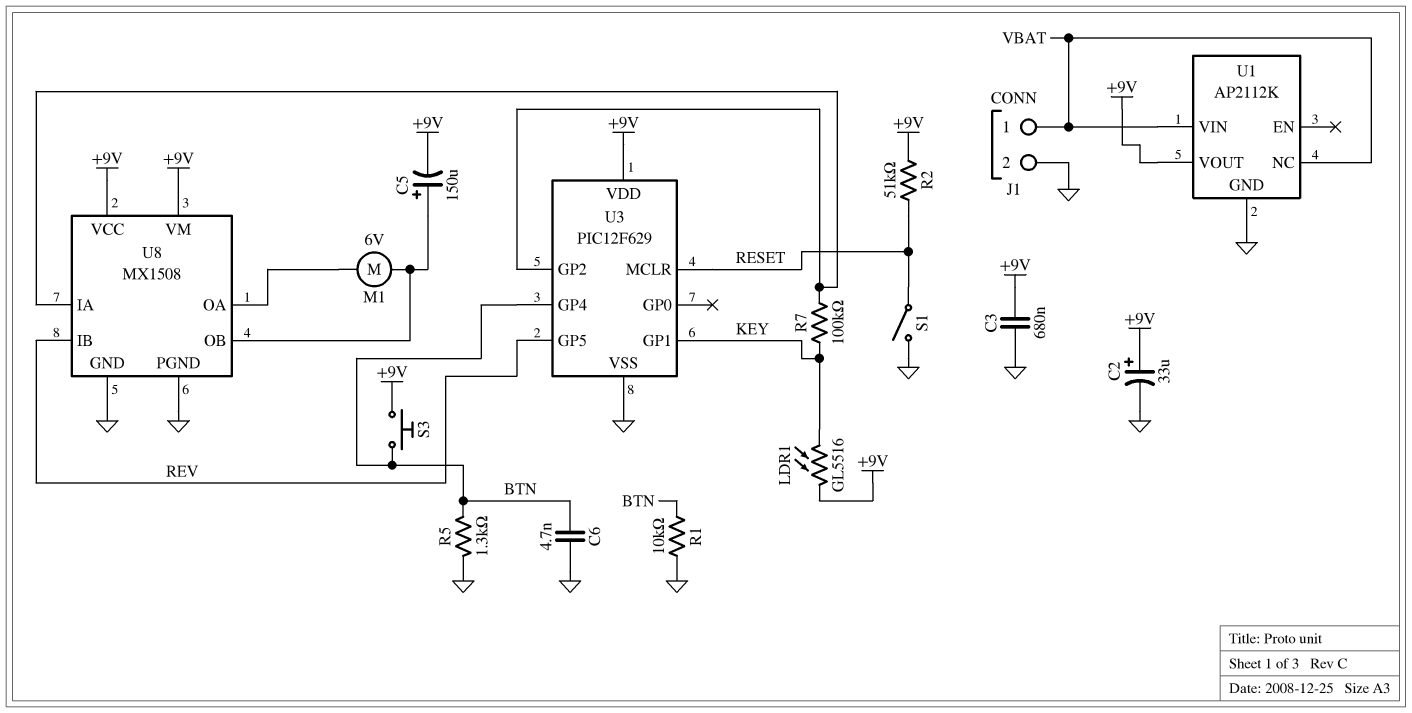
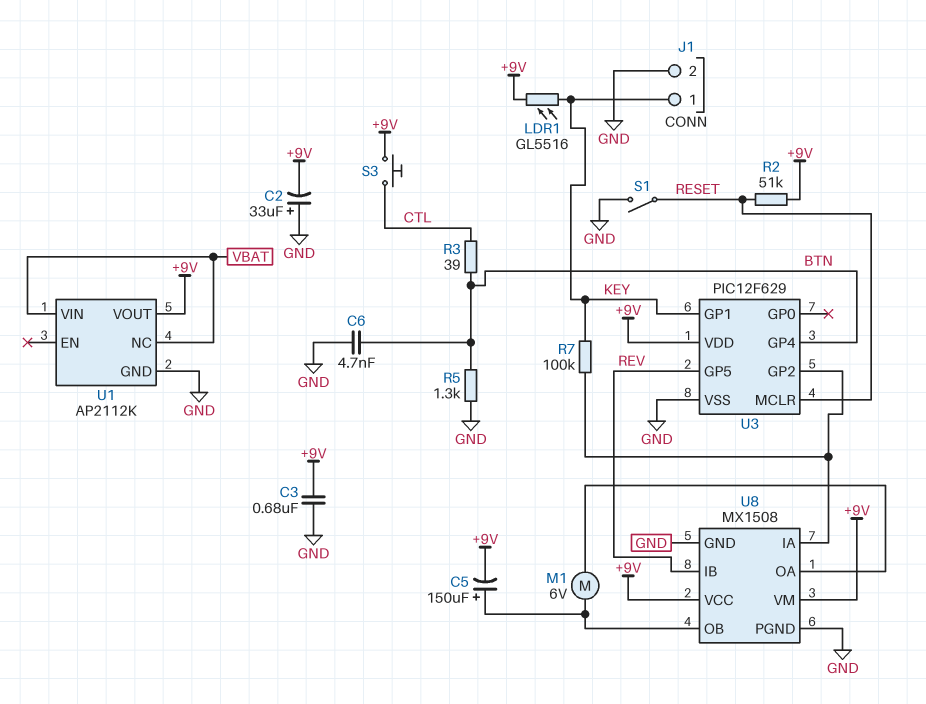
C2: 33uF (plus +9V, minus GND) -> 33uF (plus GND, minus +9V)
J1 pin 1: VBAT -> KEY
R1: 10k (BTN, GND) -> none
R3: none -> 39 (BTN, CTL)
S3: button (+9V, BTN) -> button (+9V, CTL)

